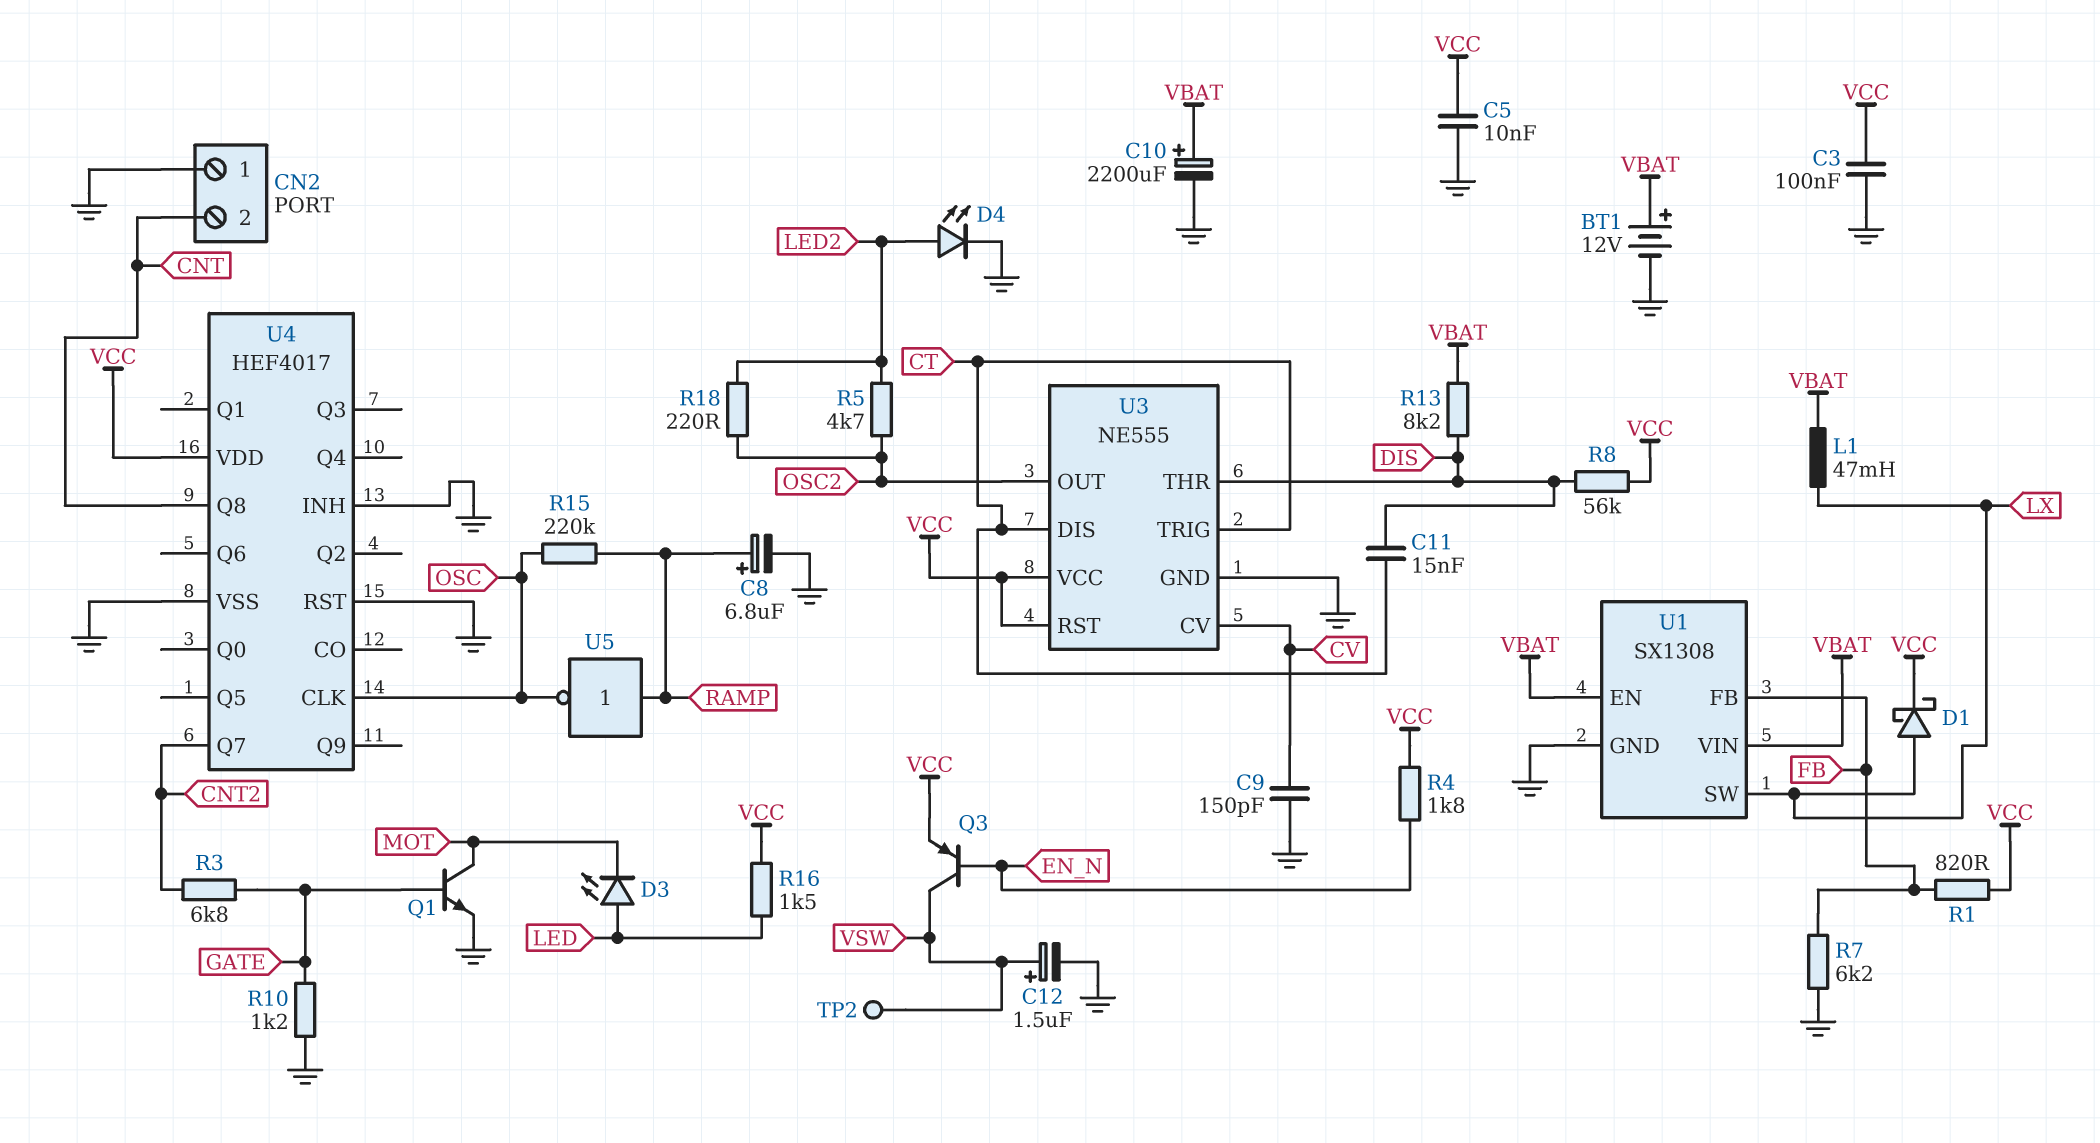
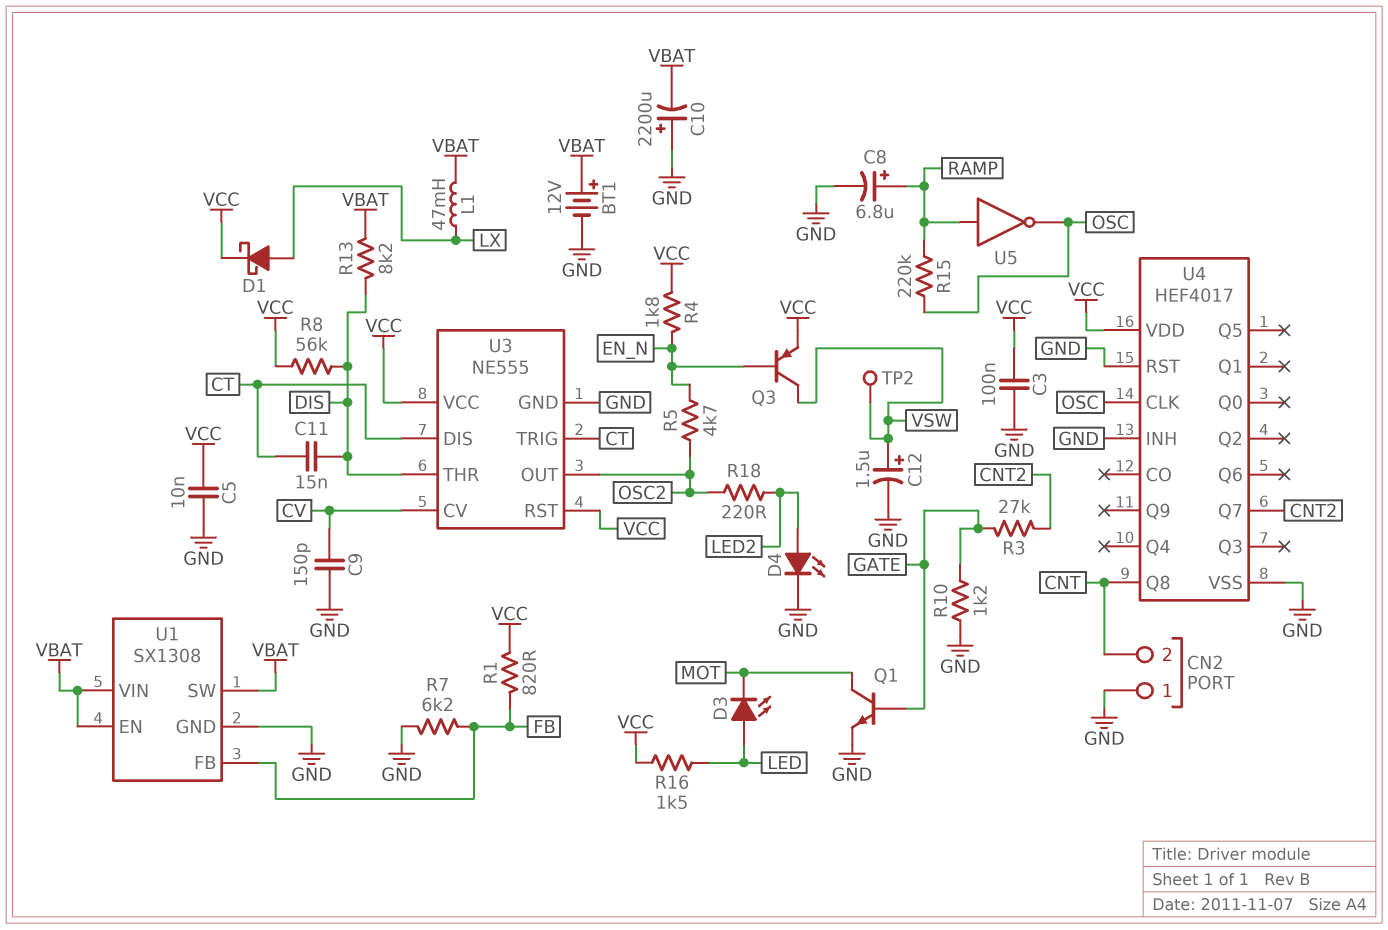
C10: 2200uF (plus VBAT, minus GND) -> 2200uF (plus GND, minus VBAT)
R3: 6.8k (CNT2, GATE) -> 27k (CNT2, GATE)
R5: 4.7k (LED2, OSC2) -> 4.7k (EN_N, OSC2)
U1 pin SW: LX -> VBAT

